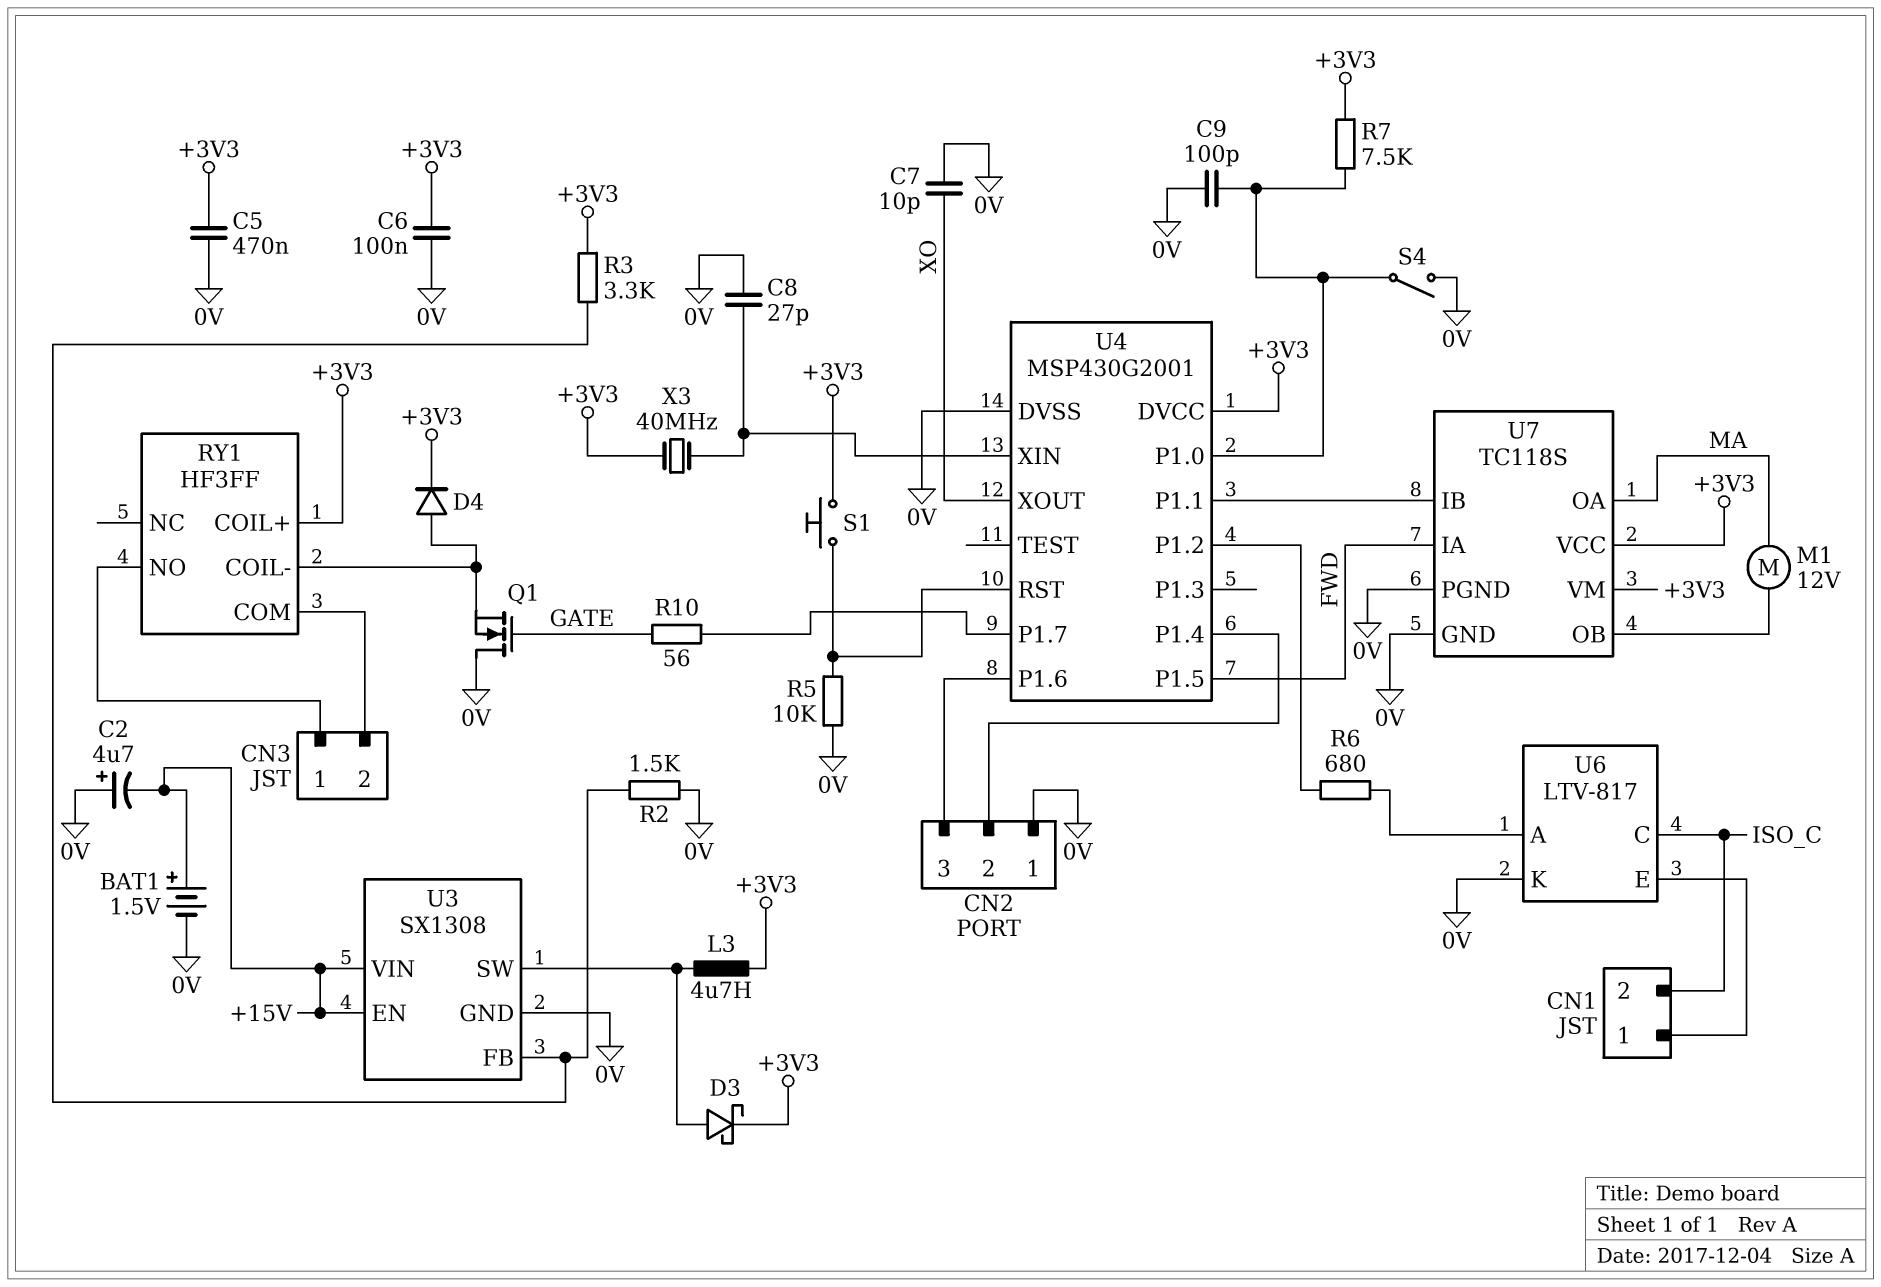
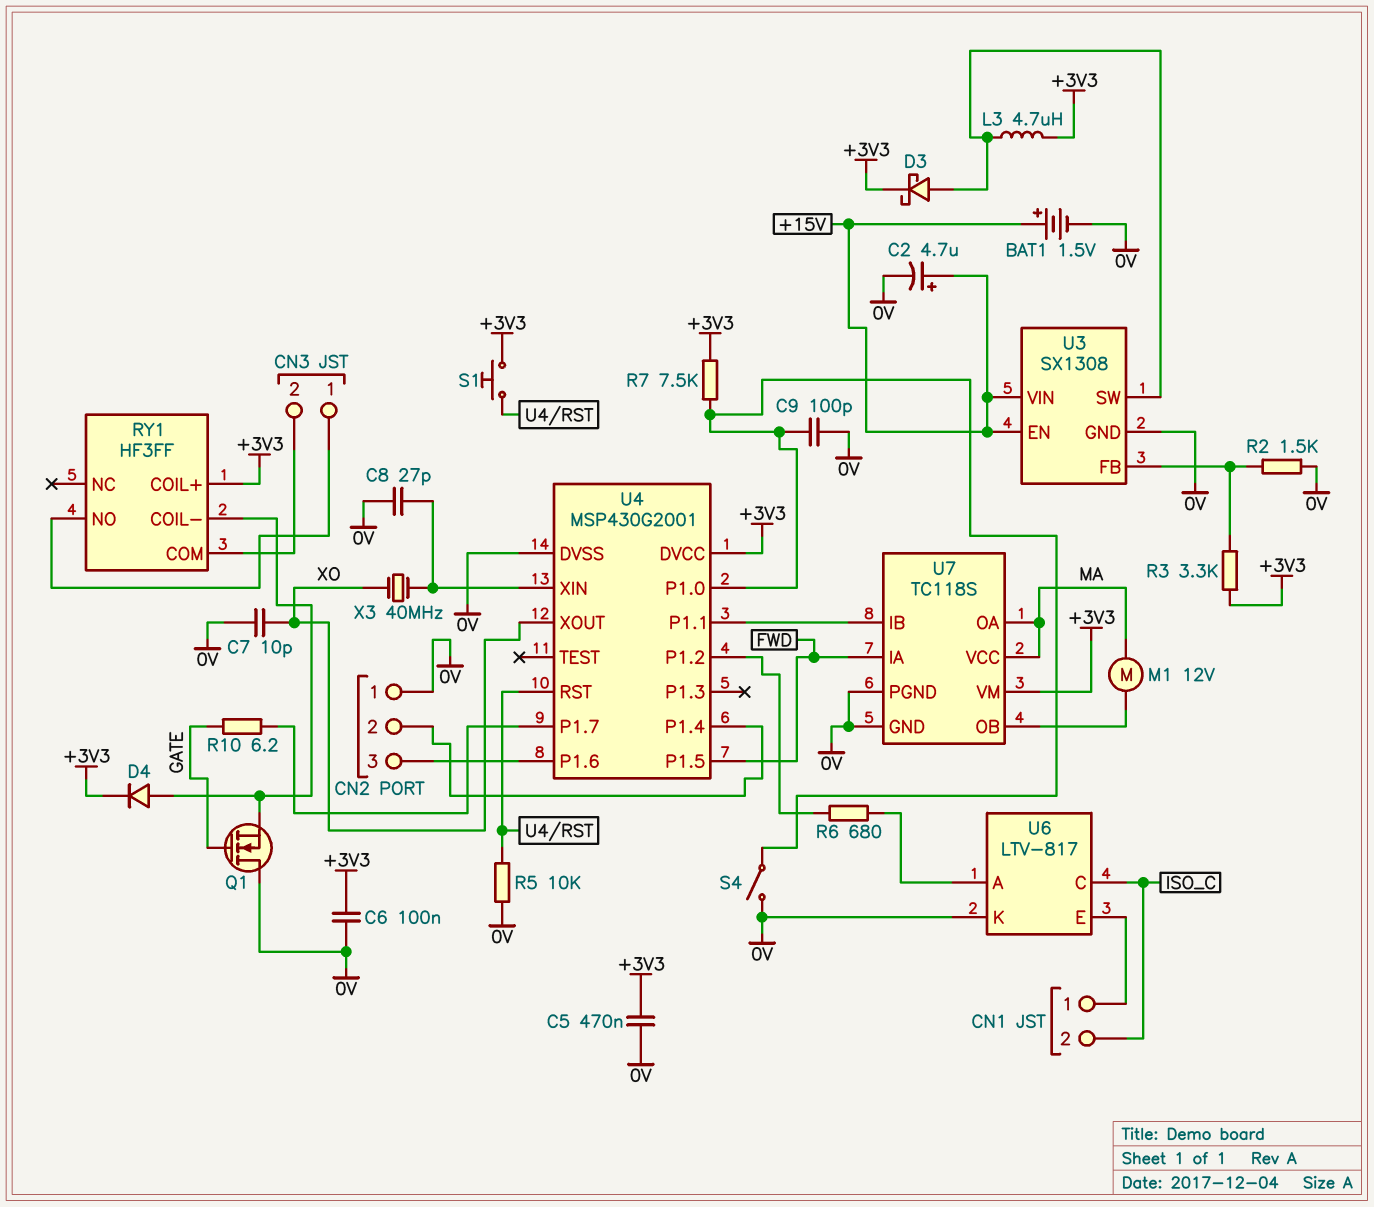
C2: 4.7uF (plus 0V, minus +15V) -> 4.7uF (plus +15V, minus 0V)
R10: 56 (GATE, U4/P1.7) -> 6.2 (GATE, U4/P1.7)
U7 pin VCC: +3V3 -> MA
X3: 40MHz (+3V3, U4/XIN) -> 40MHz (U4/XIN, XO)

